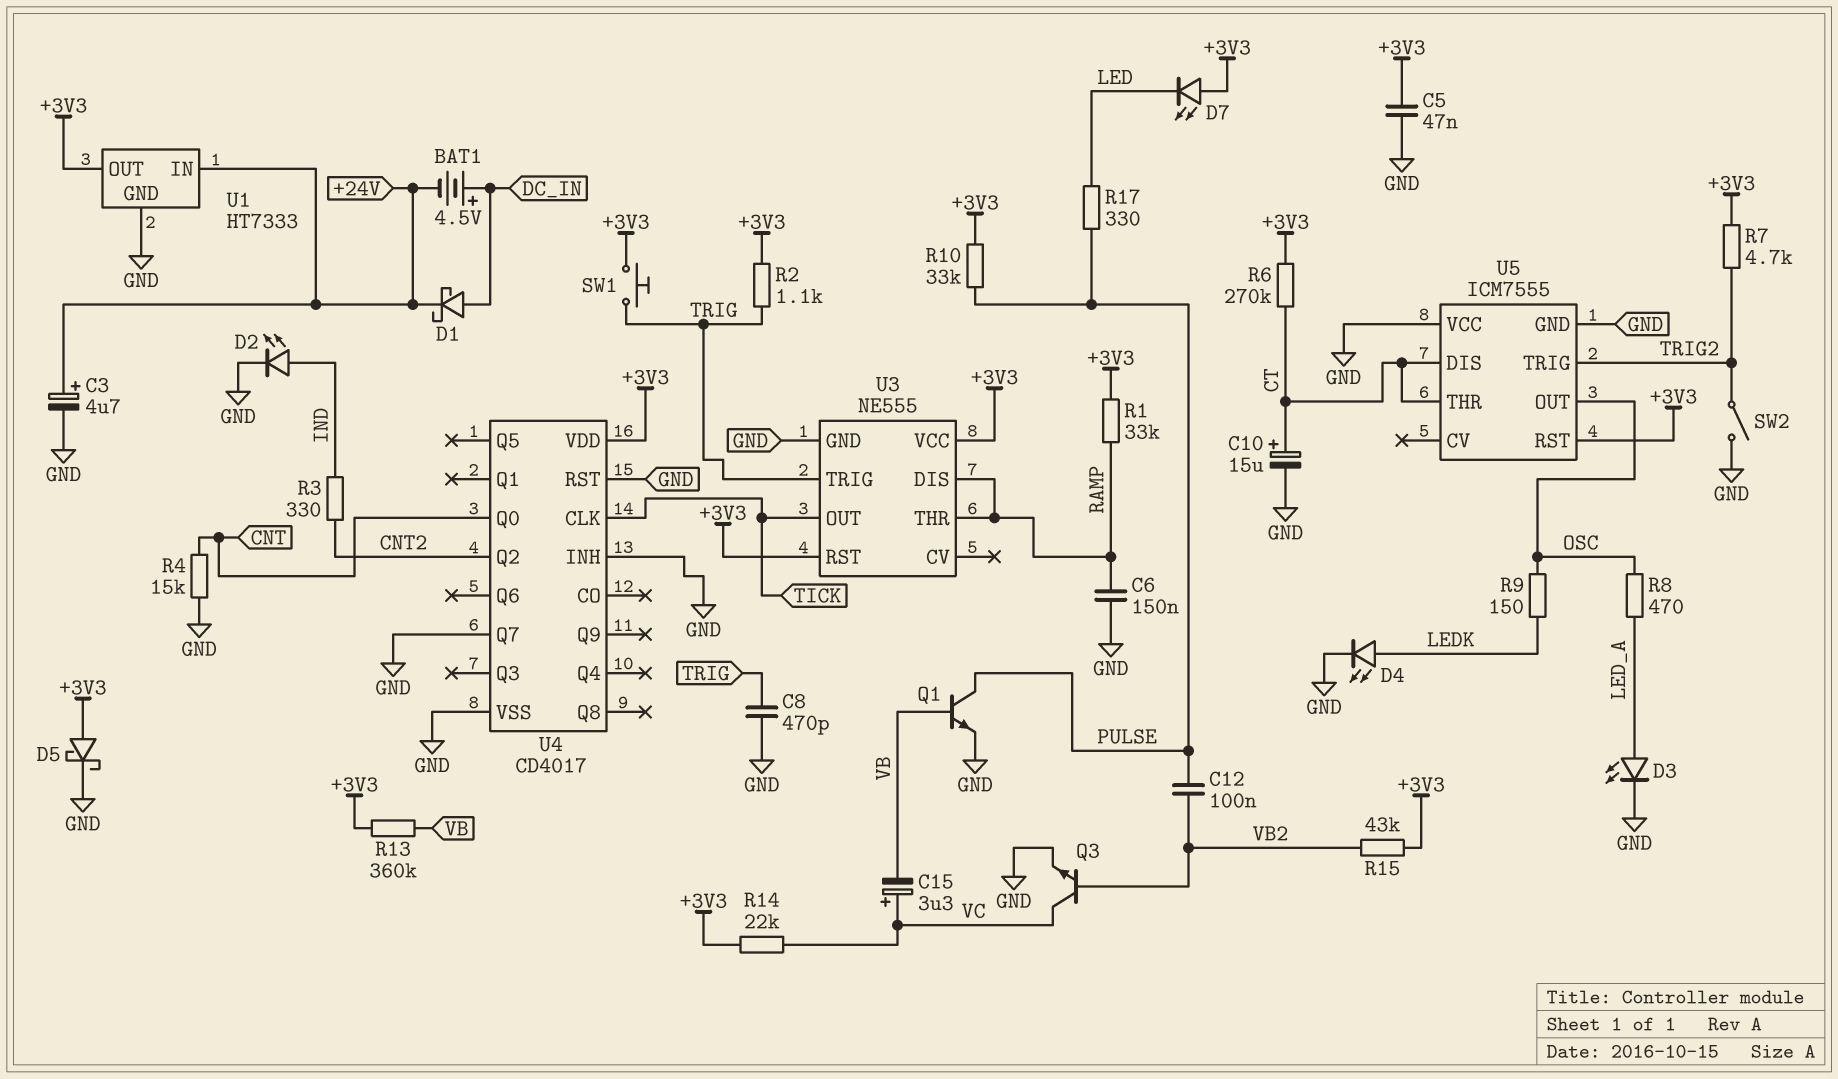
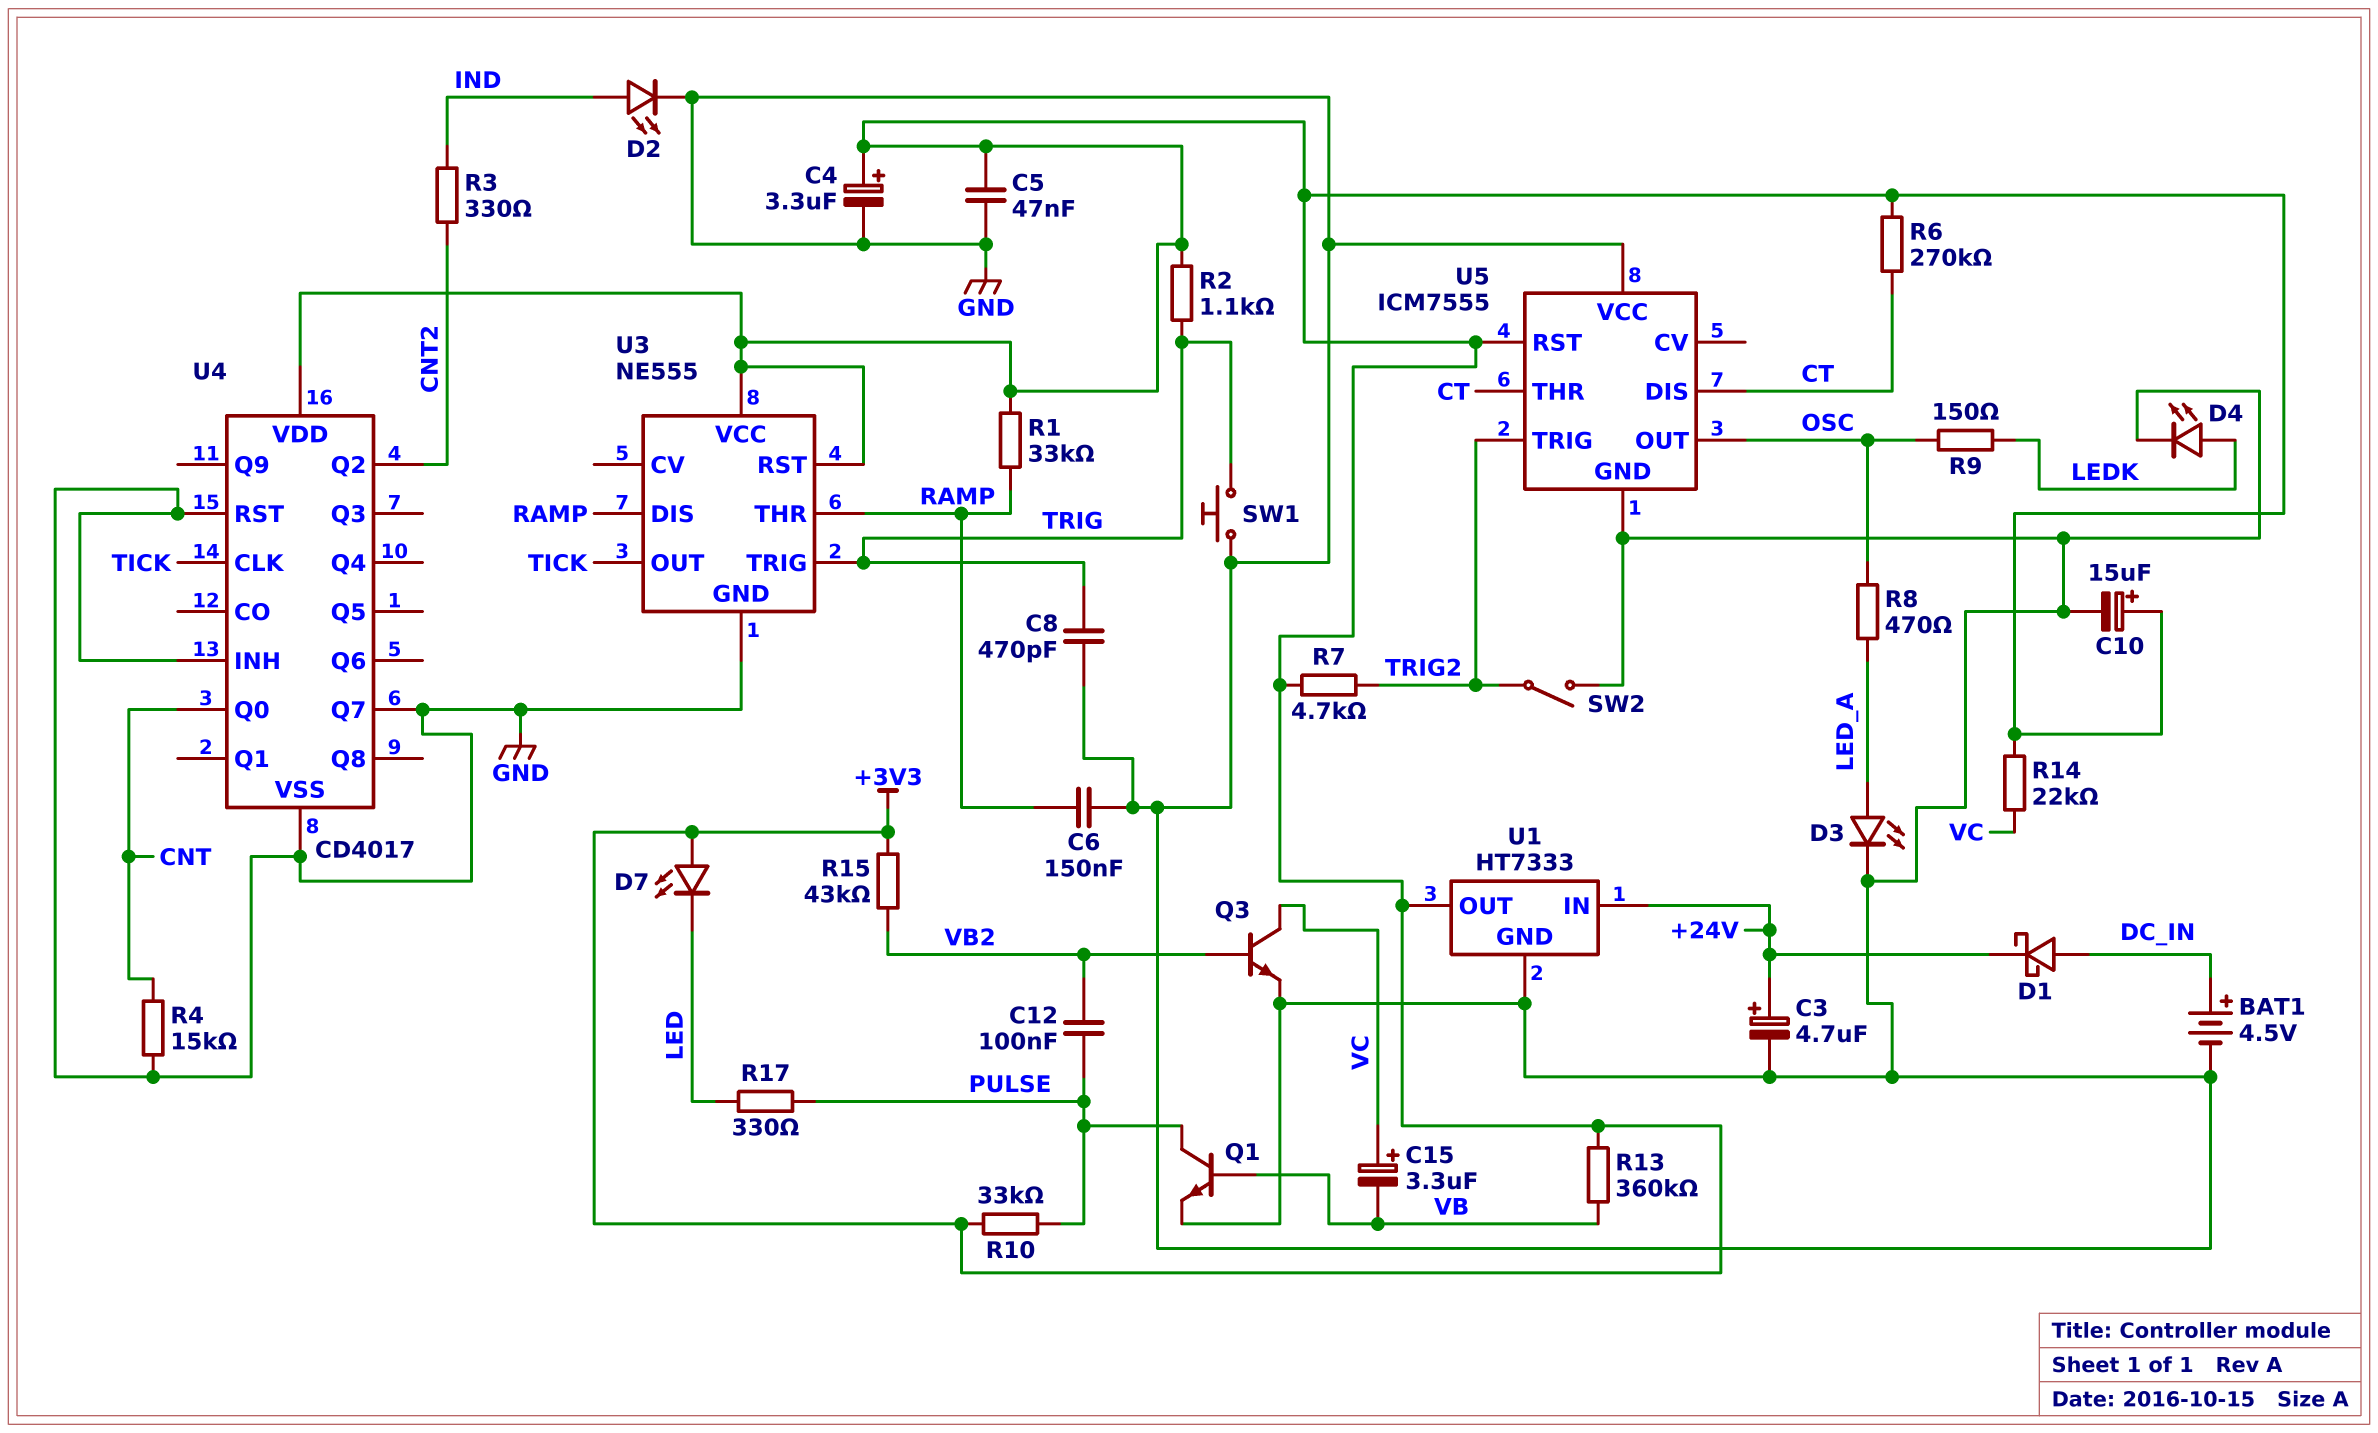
BAT1: 4.5V (plus DC_IN, minus +24V) -> 4.5V (plus DC_IN, minus GND)
C4: none -> 3.3uF (plus +3V3, minus GND)
C10: 15uF (plus CT, minus GND) -> 15uF (plus +3V3, minus GND)
D5: schottky (A +3V3, K GND) -> none
SW1: button (+3V3, TRIG) -> button (GND, TRIG)

